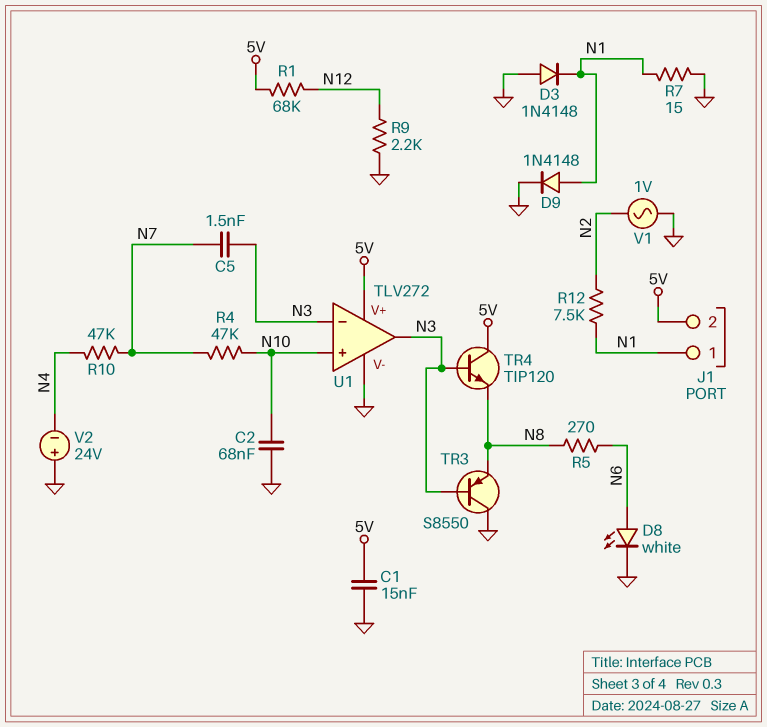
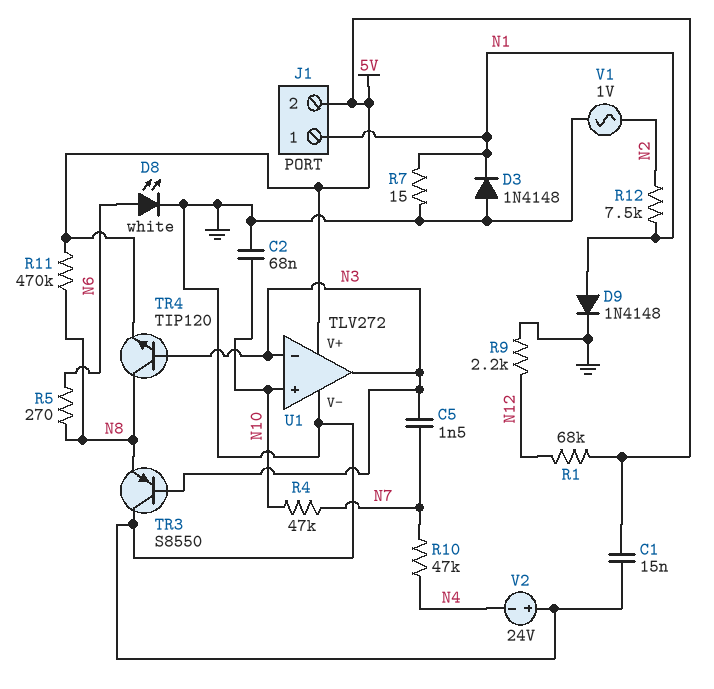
R11: none -> 470k (5V, N8)
TR4: NPN TIP120 (B N3, C 5V, E N8) -> NPN TIP120 (B N3, C N8, E 5V)

